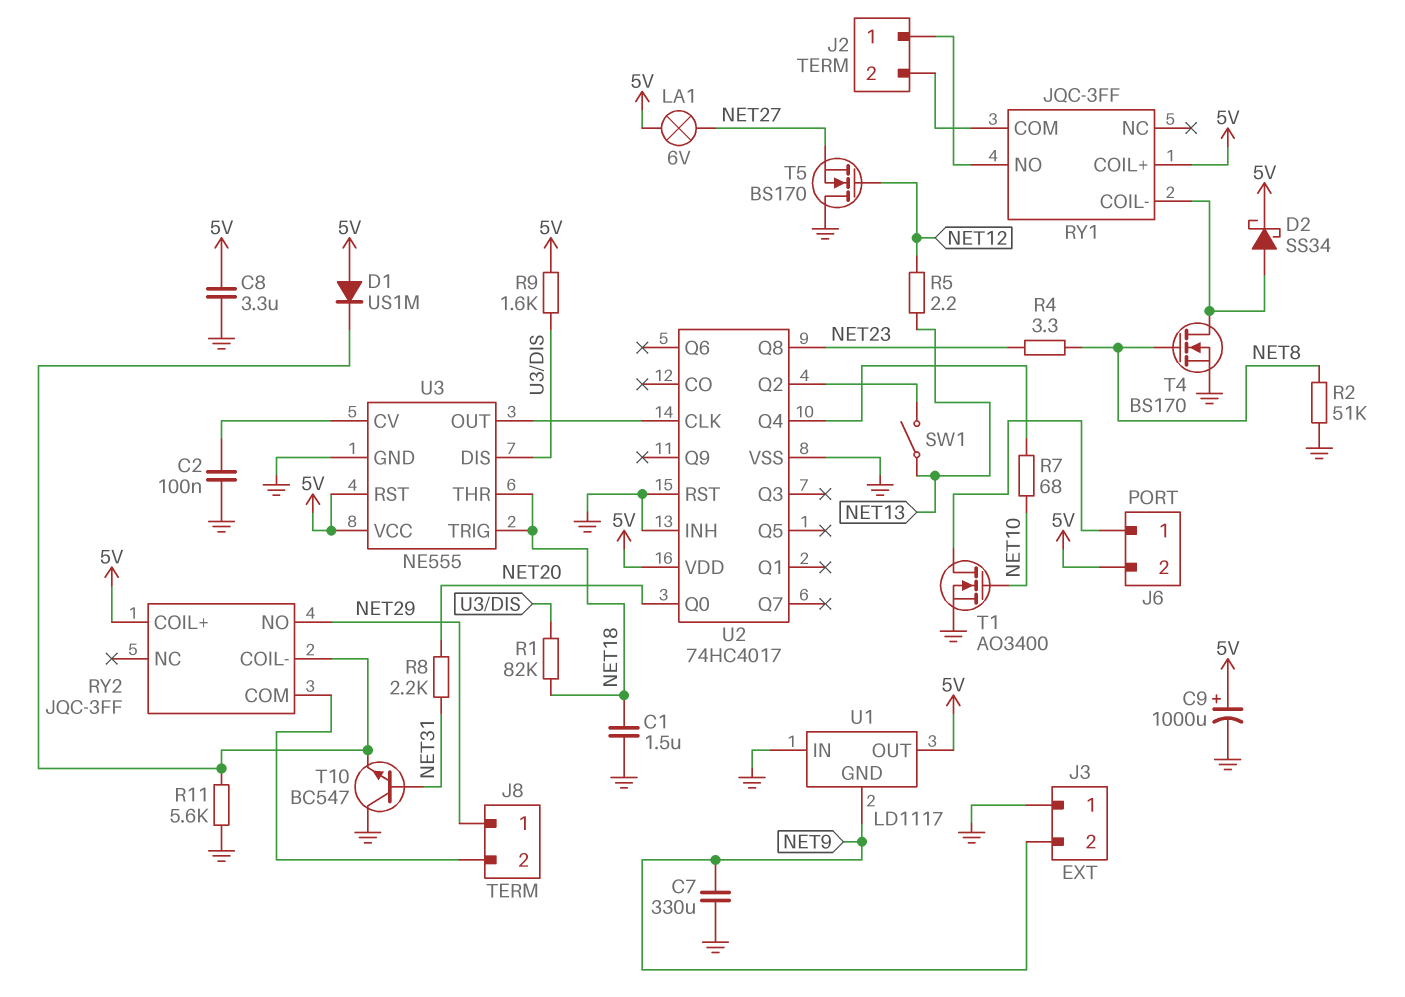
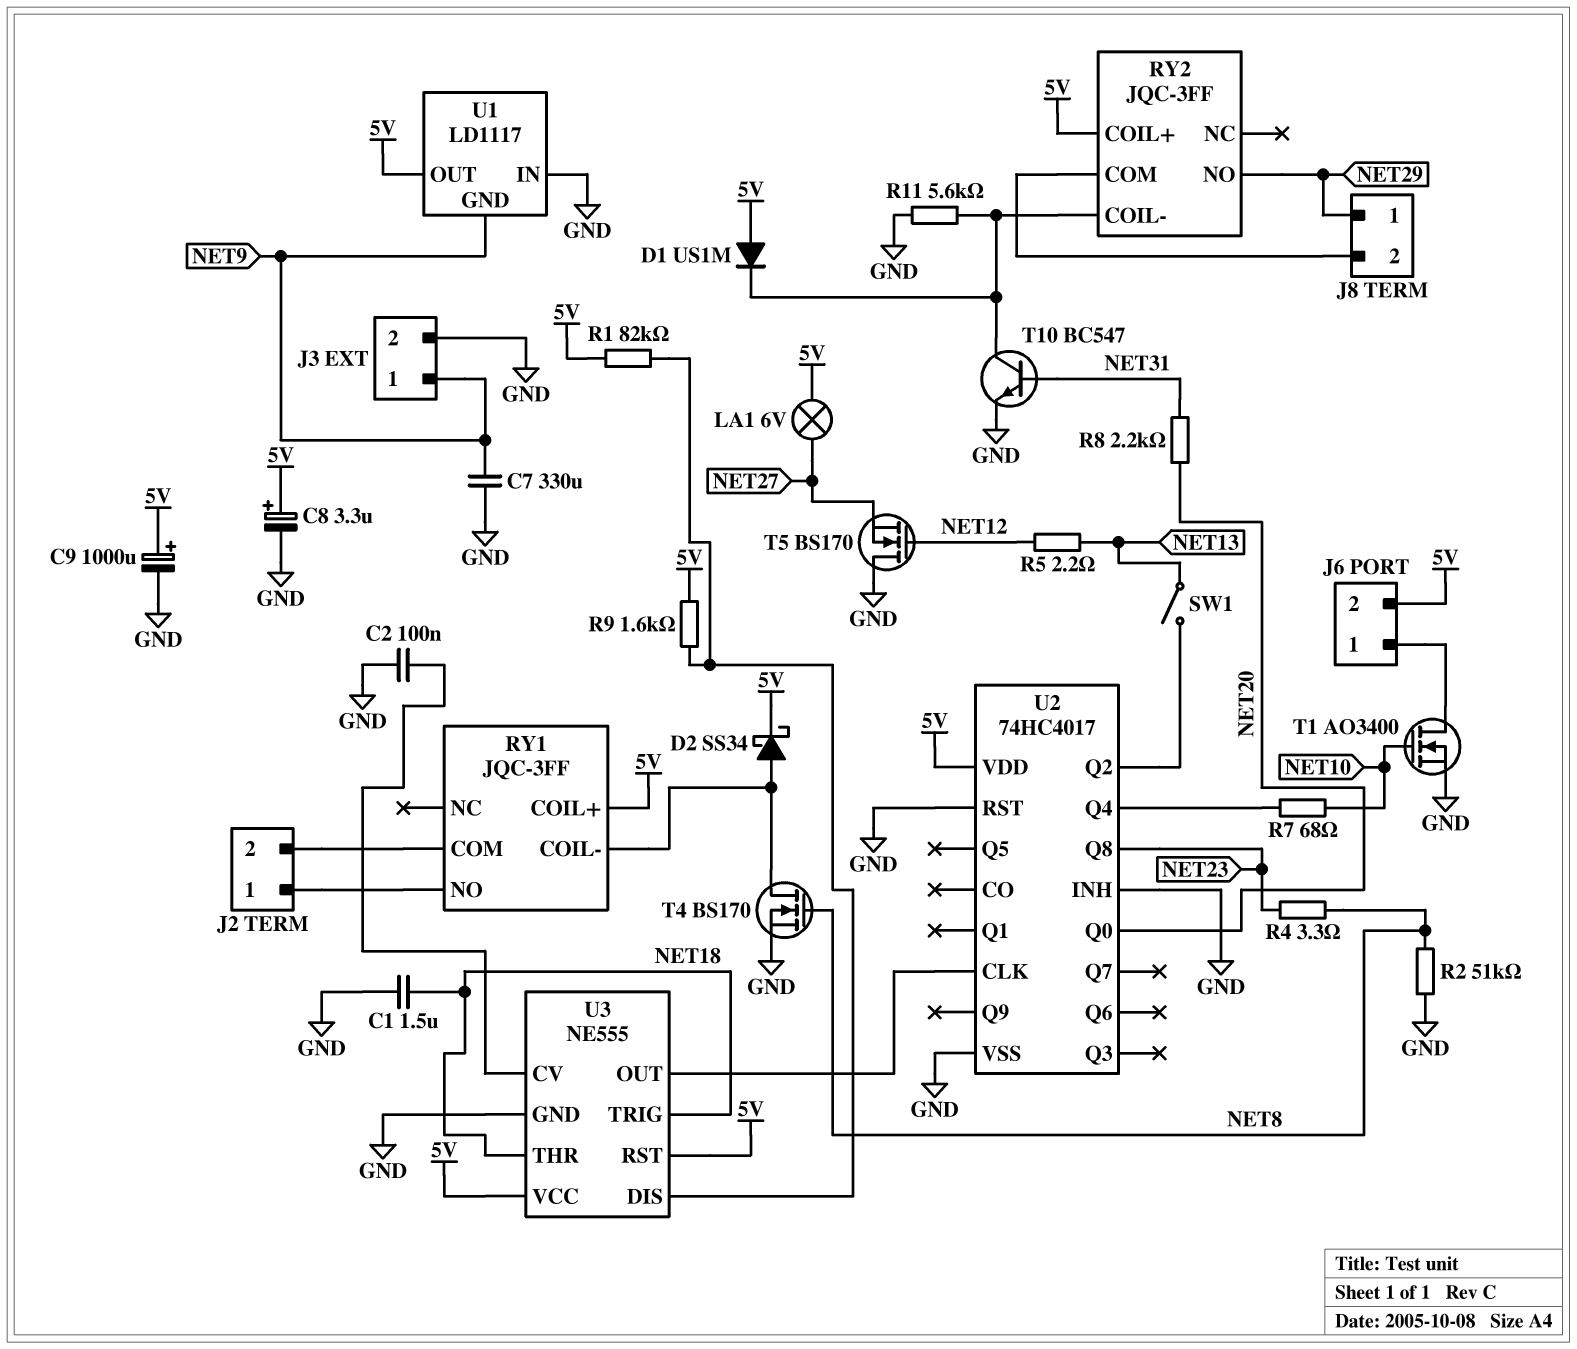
C8: 3.3uF (5V, GND) -> 3.3uF (plus 5V, minus GND)
J3 pin 1: GND -> NET9
J3 pin 2: NET9 -> GND
R1: 82k (NET18, U3/DIS) -> 82k (5V, U3/DIS)
T10: NPN BC547 (B NET31, C GND, E RY2/COIL-) -> NPN BC547 (B NET31, C RY2/COIL-, E GND)

